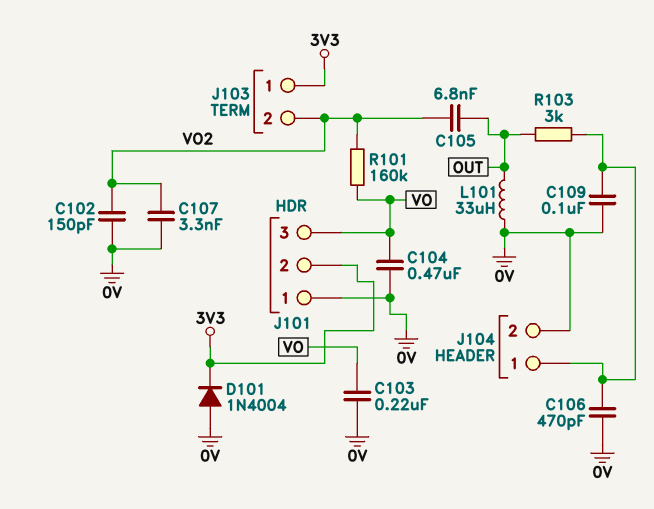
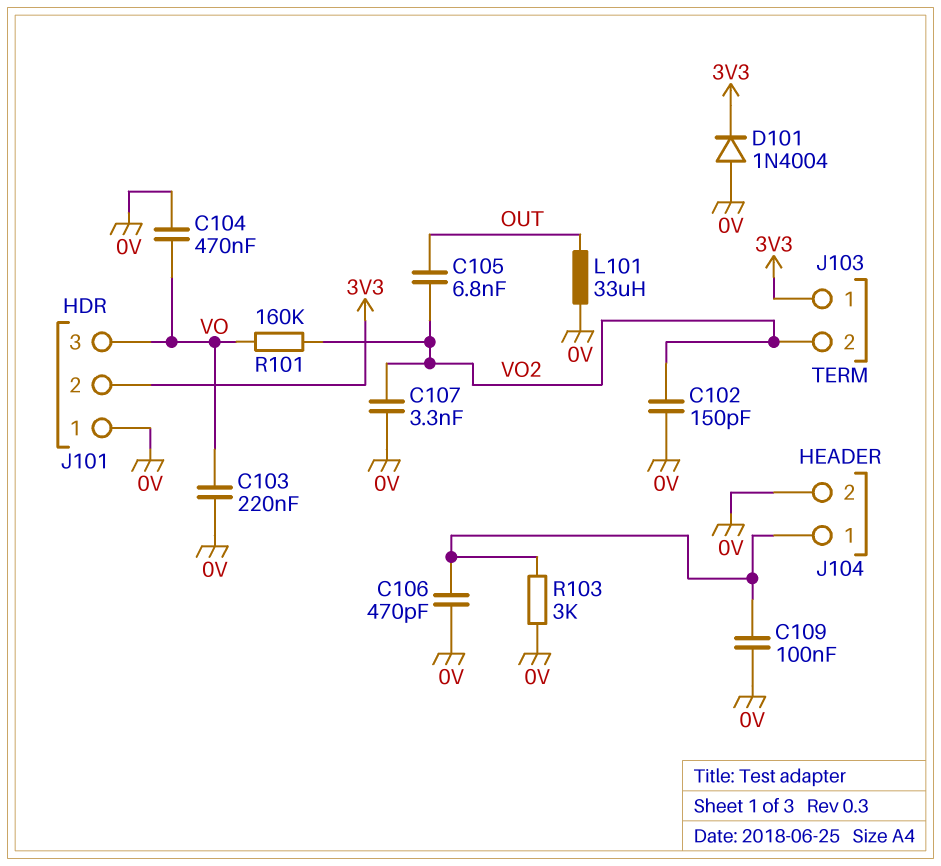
R103: 3k (J104/1, OUT) -> 3k (0V, J104/1)

